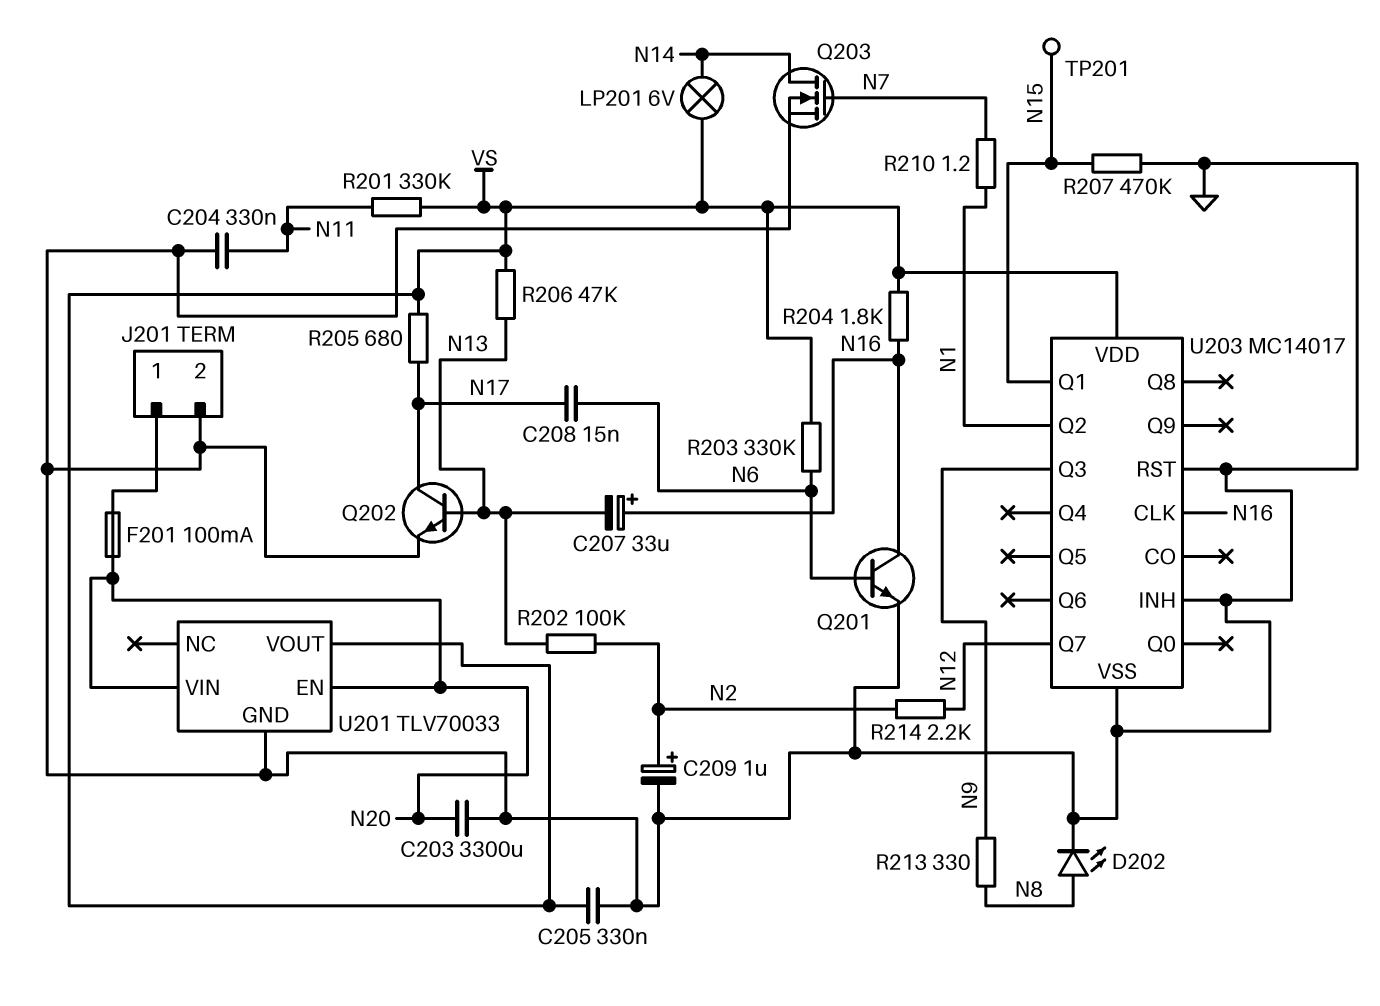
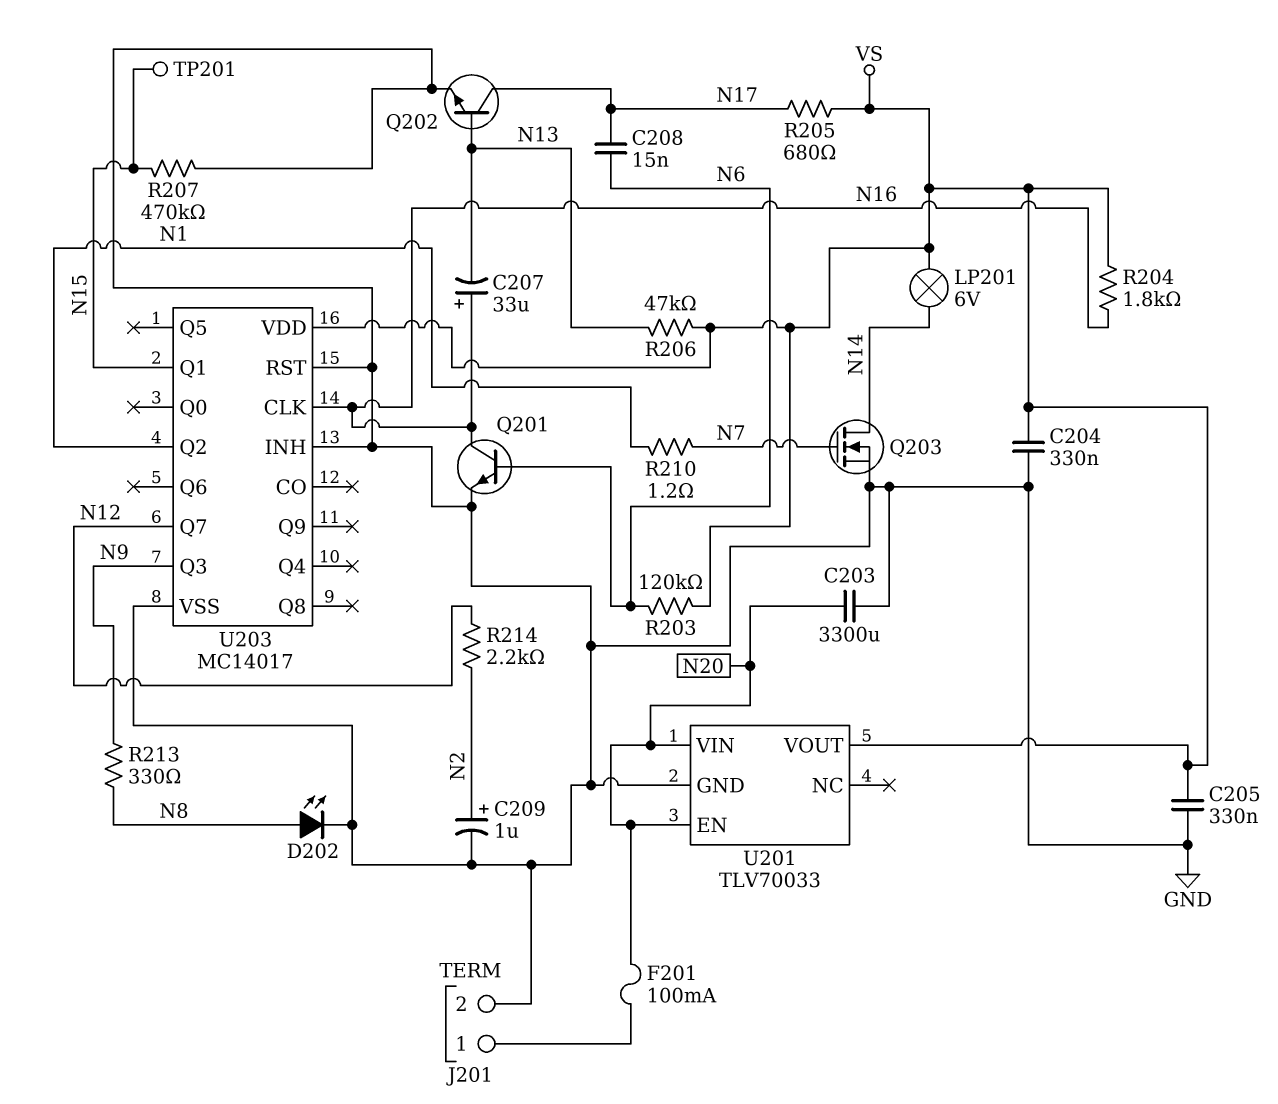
C204: 330nF (GND, N11) -> 330nF (GND, VS)
R201: 330k (N11, VS) -> none
R202: 100k (N2, N13) -> none
R203: 330k (N6, VS) -> 120k (N6, VS)

